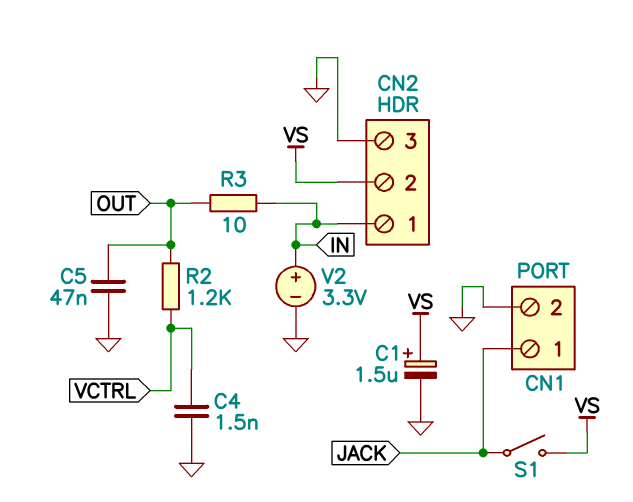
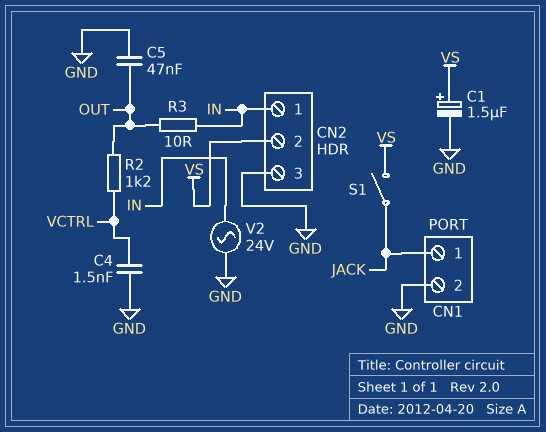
V2: 3.3V (plus IN, minus GND) -> AC 24V (GND, IN)

